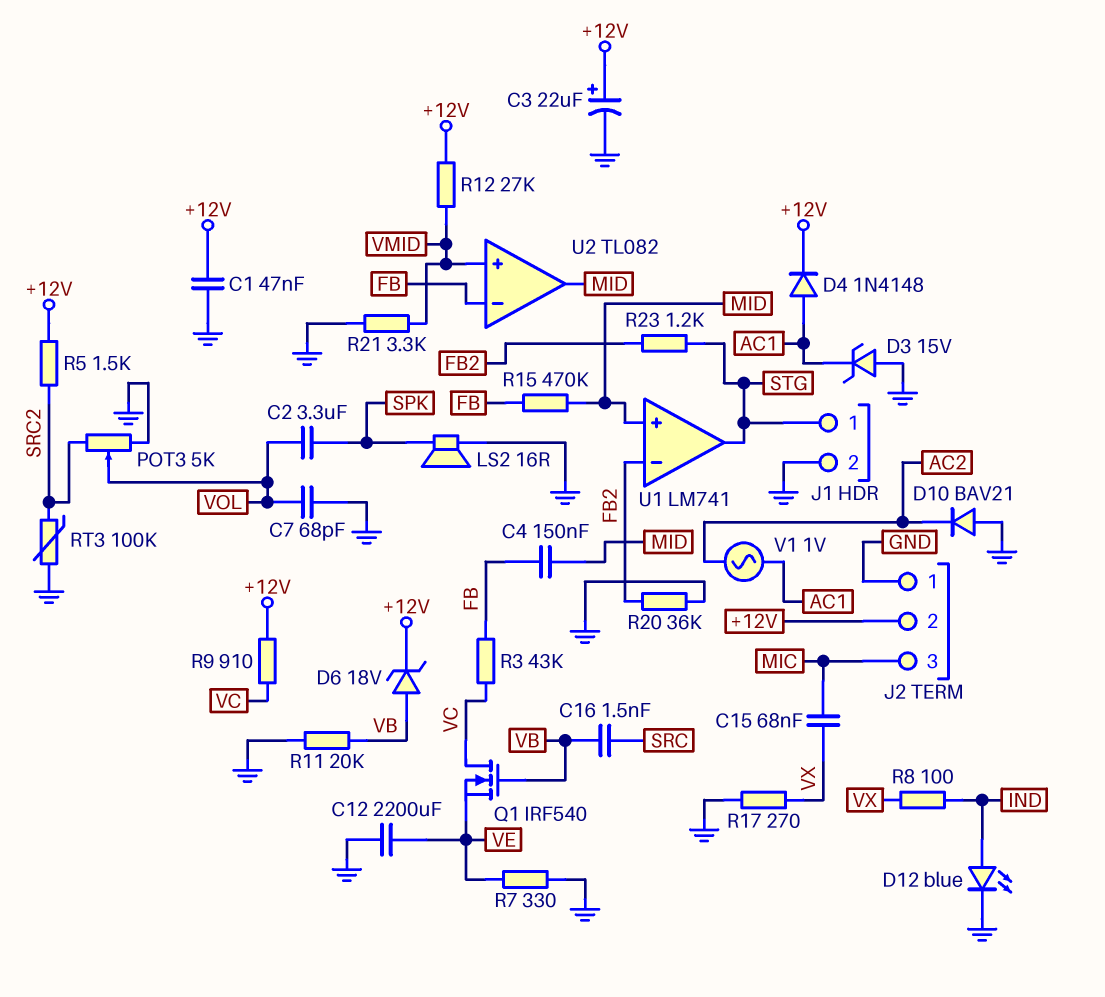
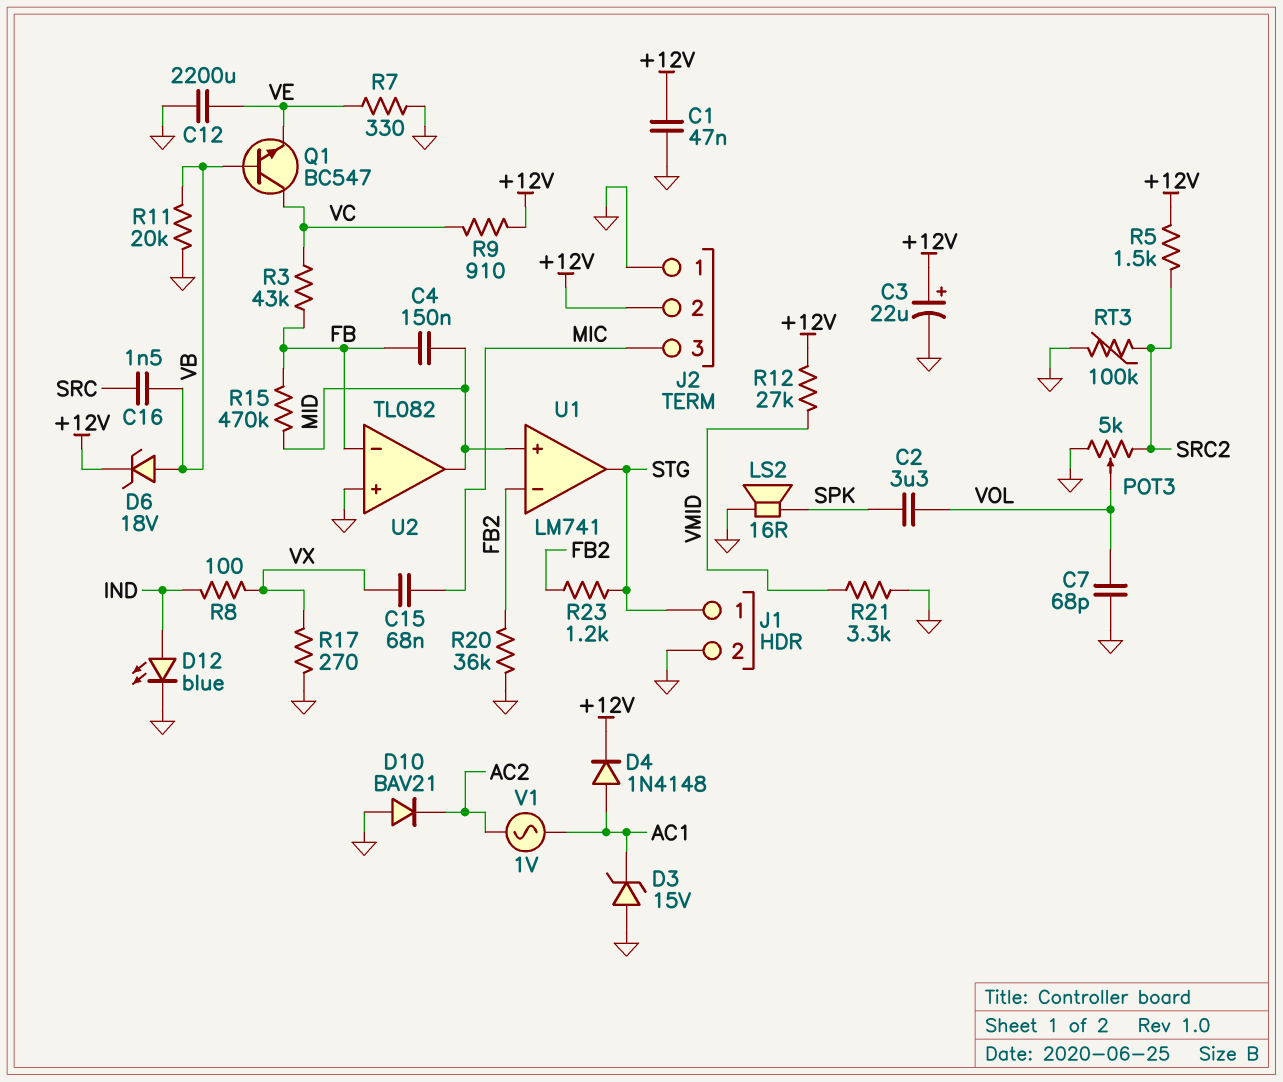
Q1: NMOS IRF540 (G VB, D VC, S VE) -> NPN BC547 (B VB, C VC, E VE)
U2 pin in+: VMID -> GND

